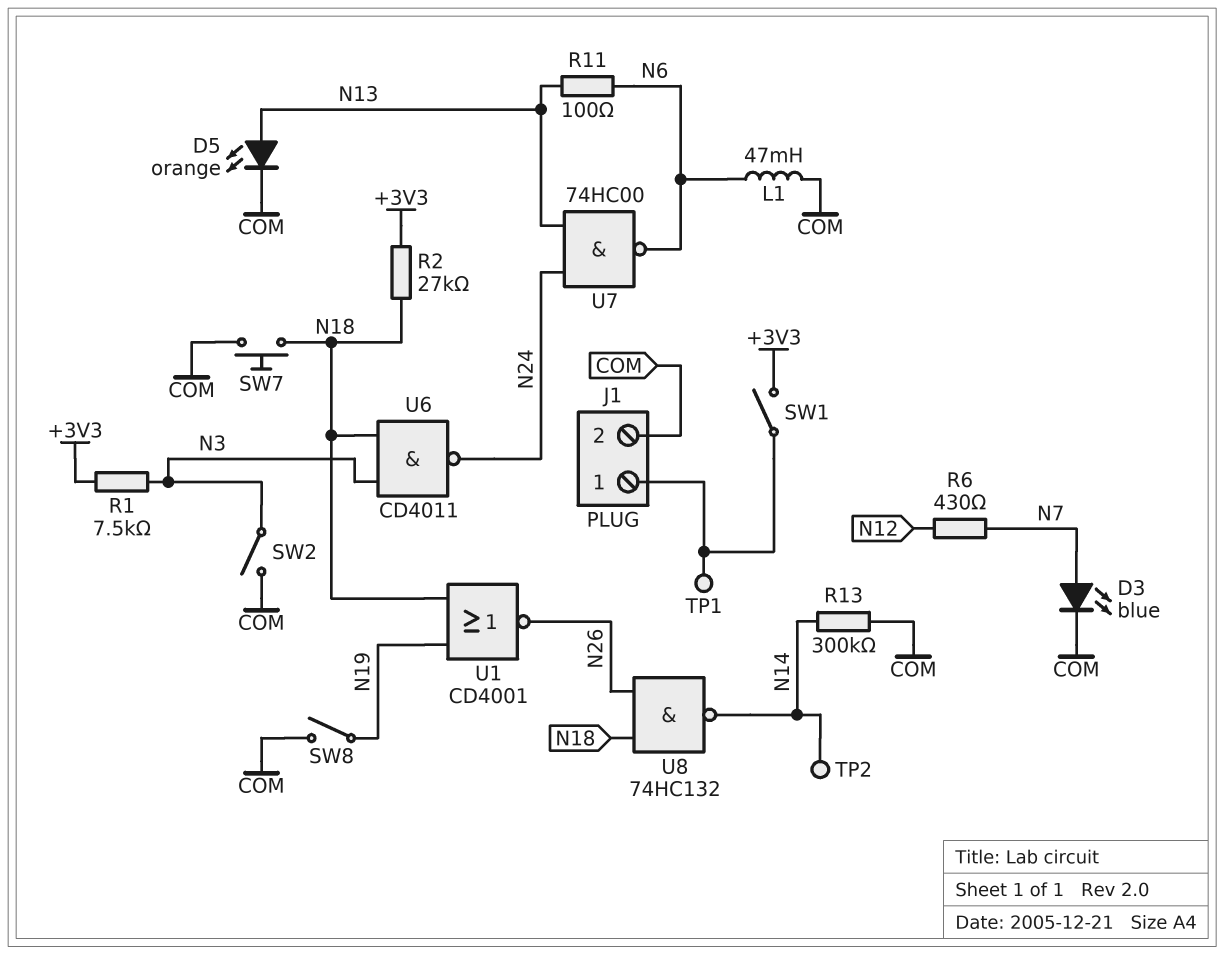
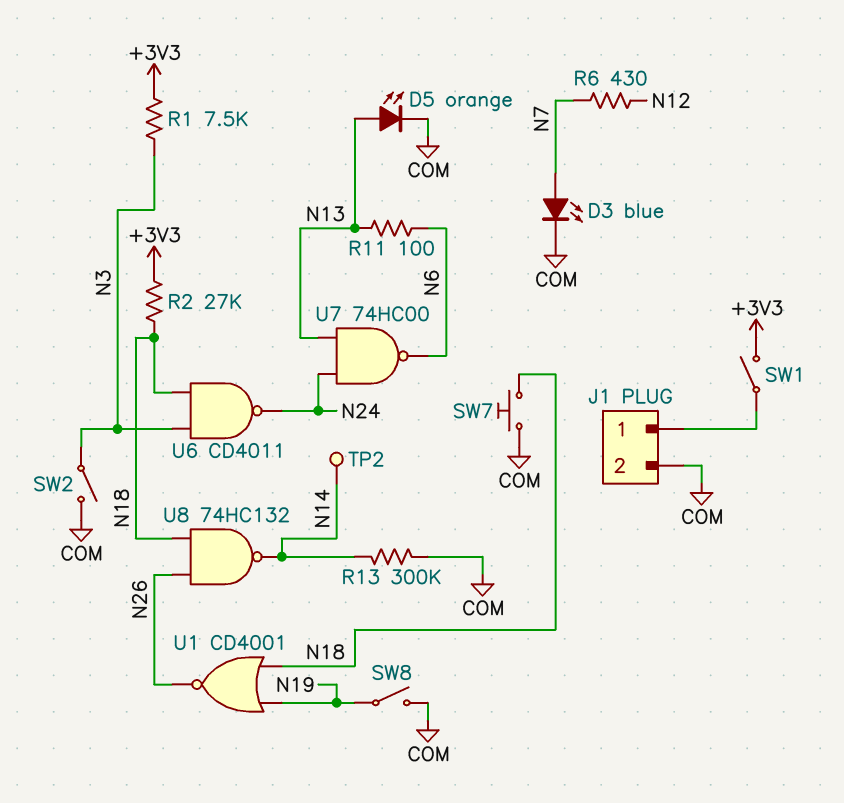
L1: 47mH (COM, N6) -> none
TP1: test point (J1/1) -> none

